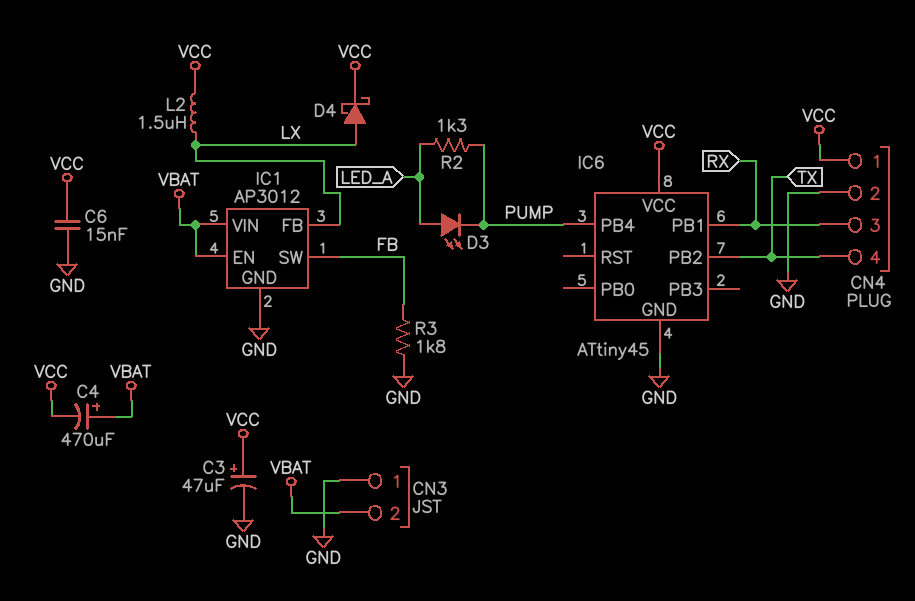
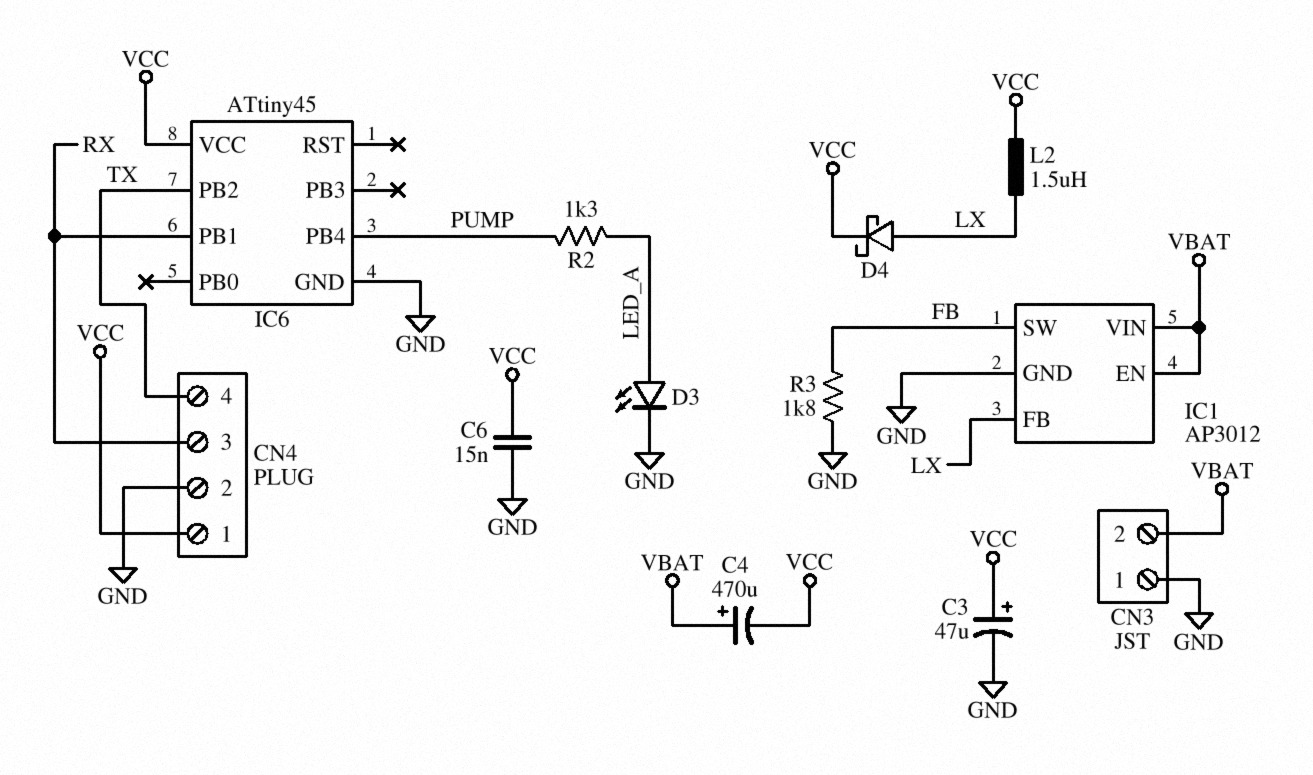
D3: LED (A LED_A, K PUMP) -> LED (A LED_A, K GND)

